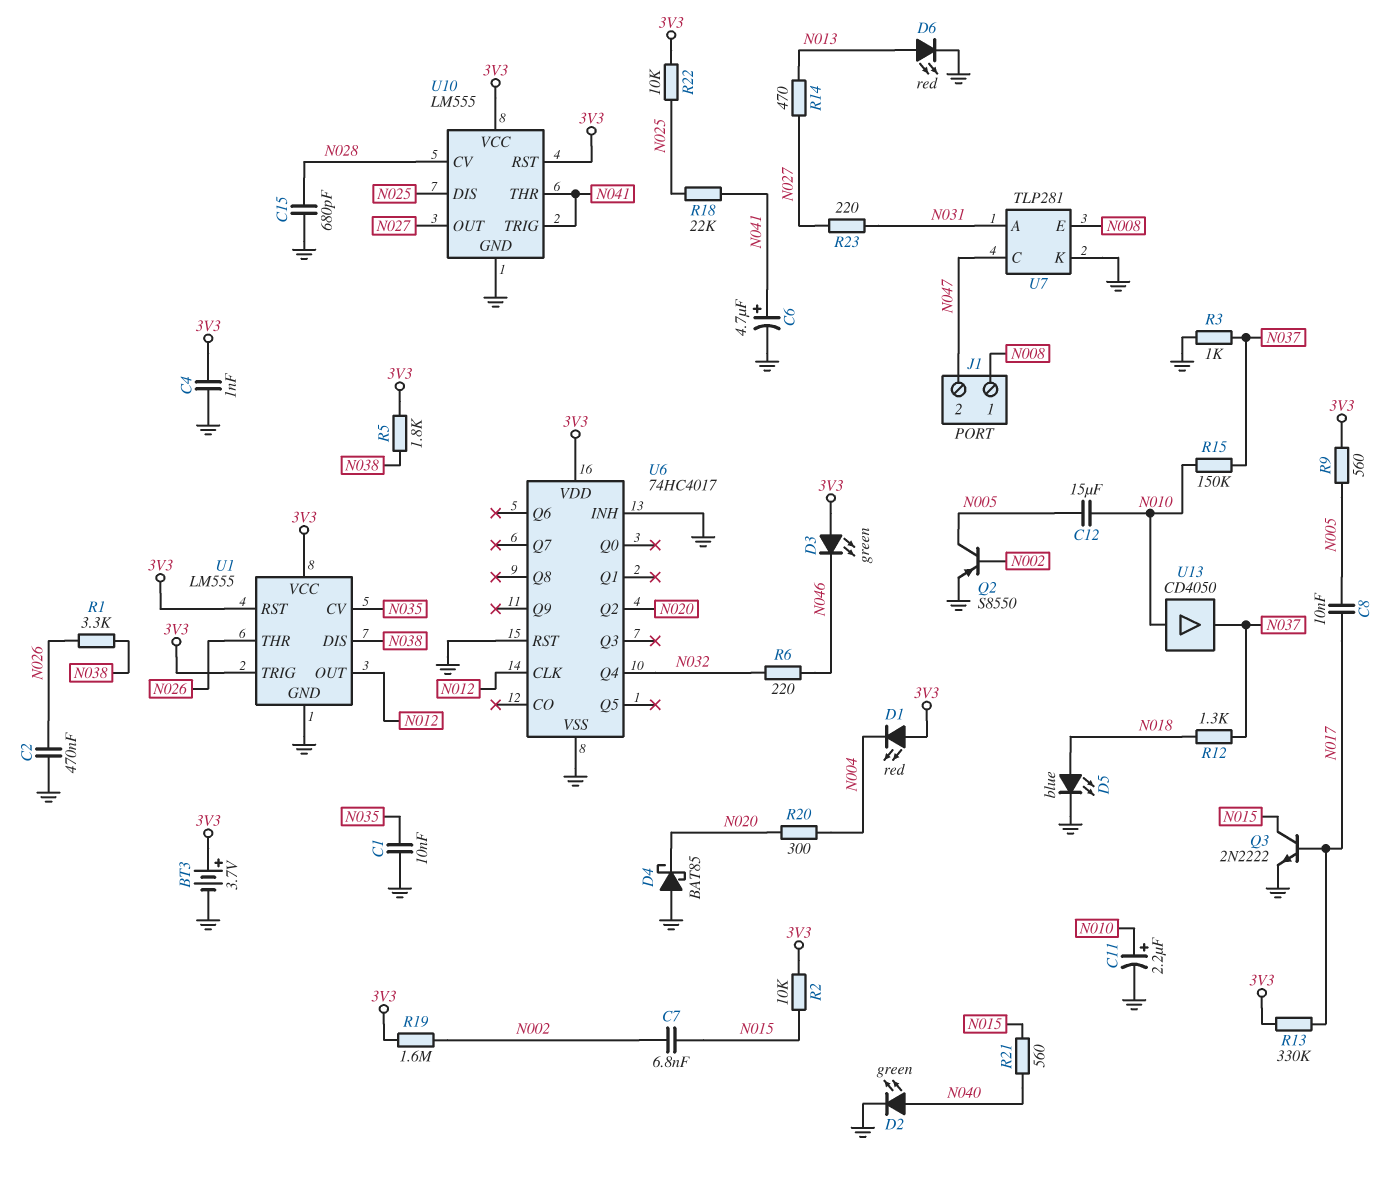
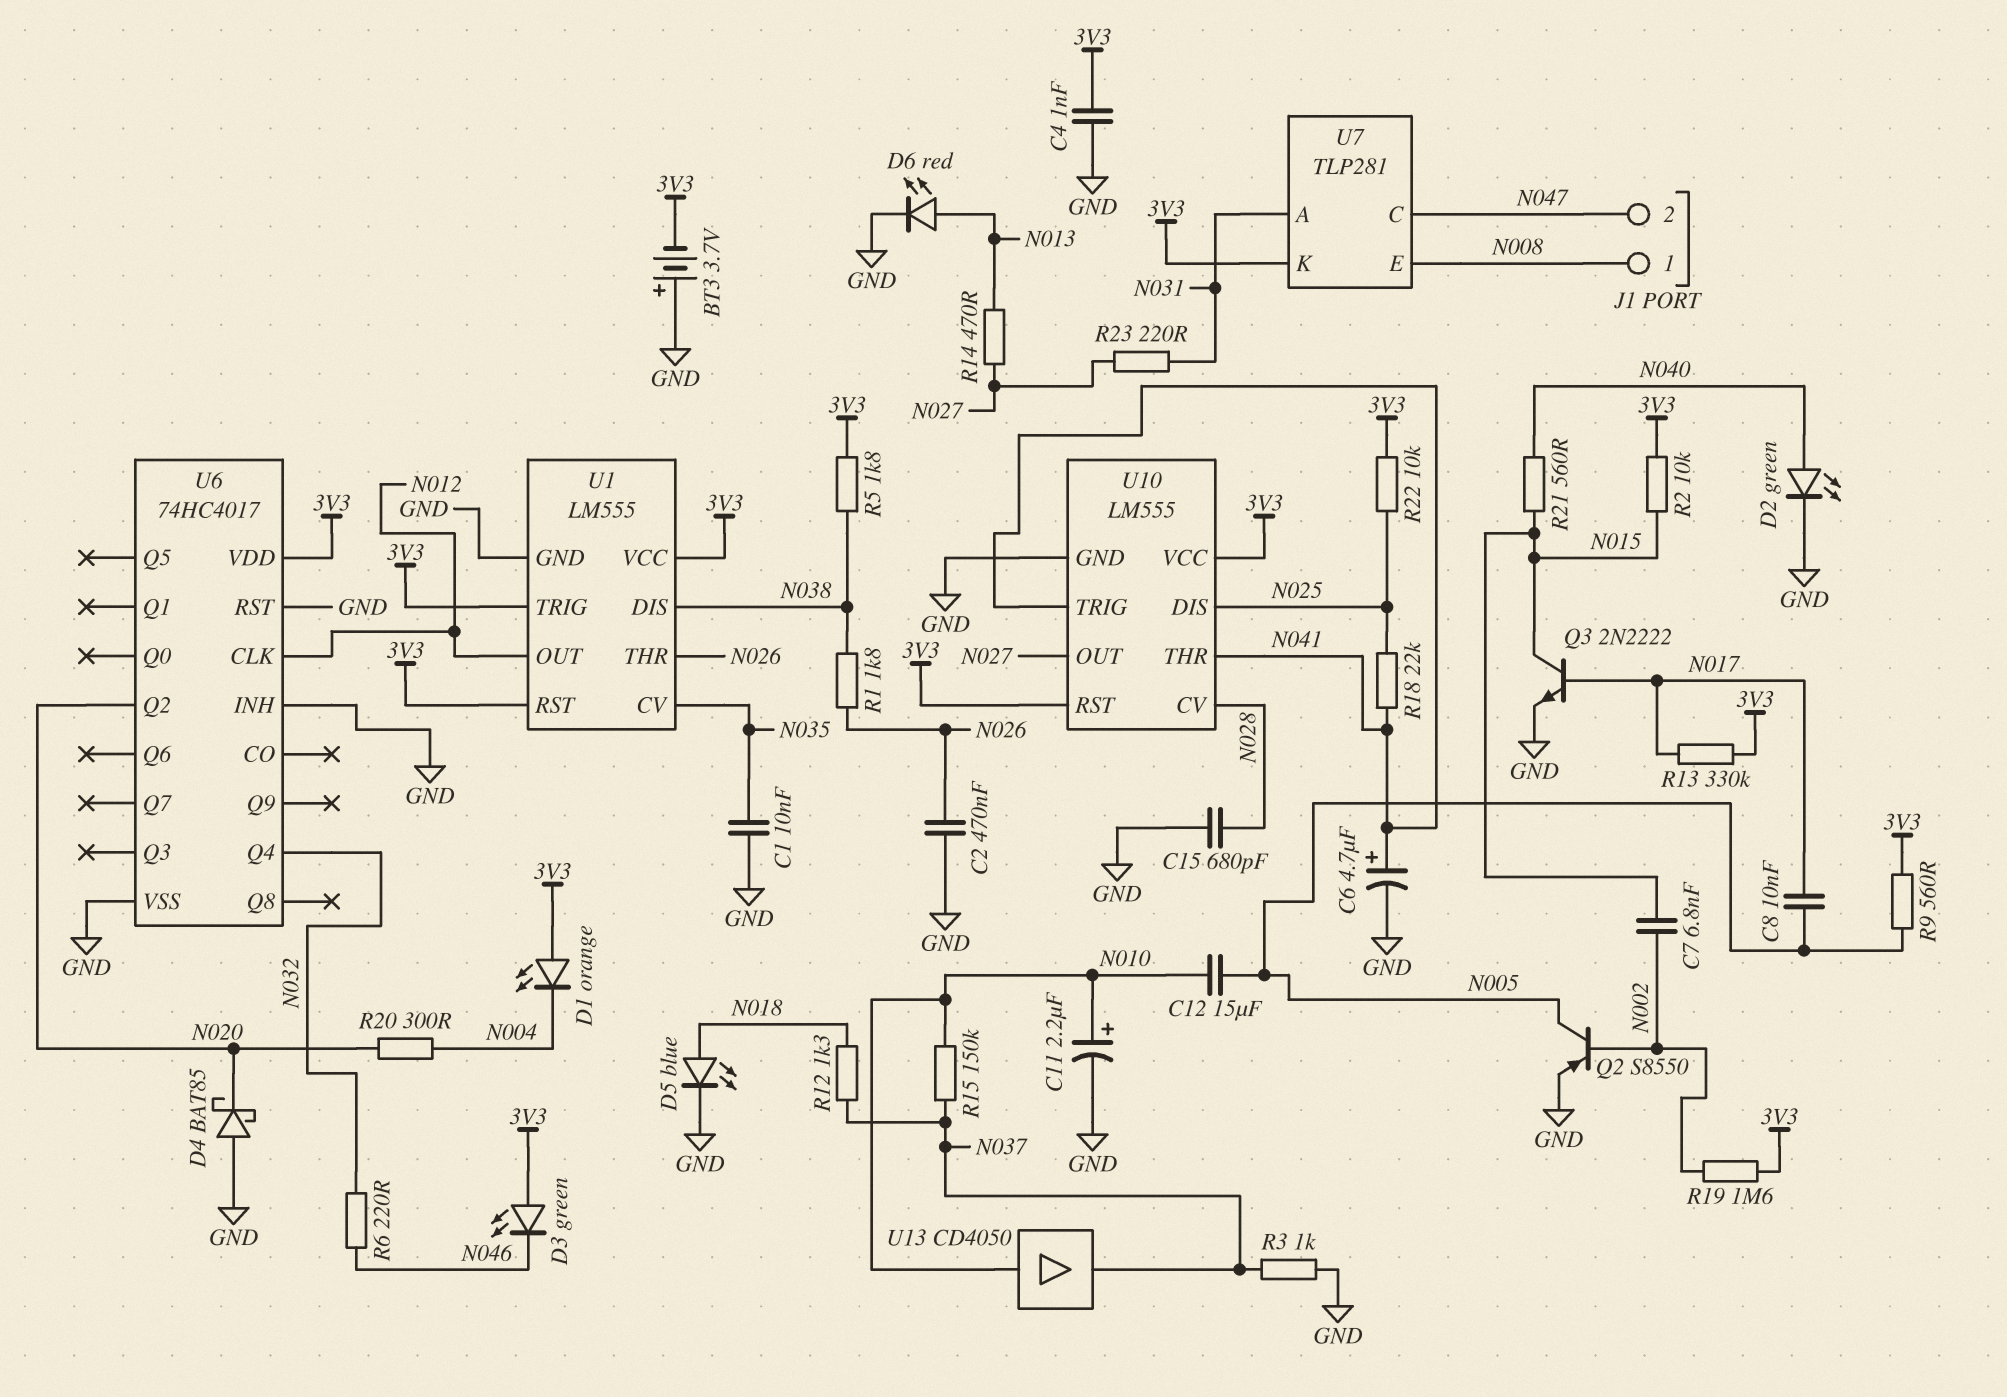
BT3: 3.7V (plus 3V3, minus GND) -> 3.7V (plus GND, minus 3V3)
D1: LED red (A 3V3, K N004) -> LED orange (A 3V3, K N004)
R1: 3.3k (N026, N038) -> 1.8k (N026, N038)
U7 pin K: GND -> 3V3

